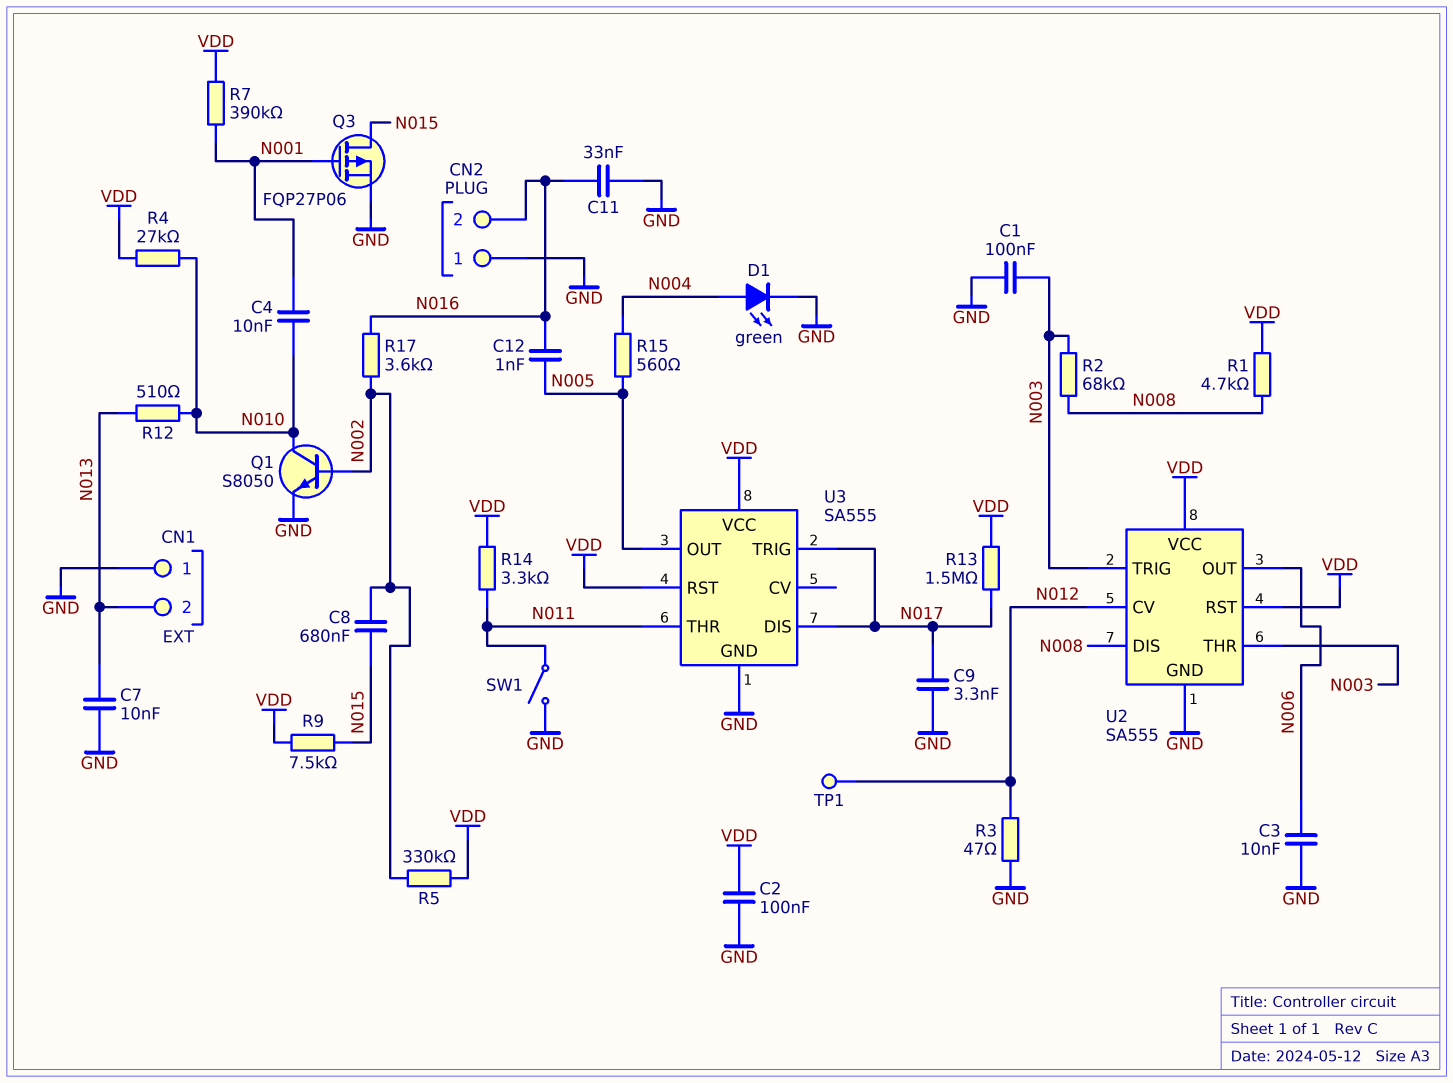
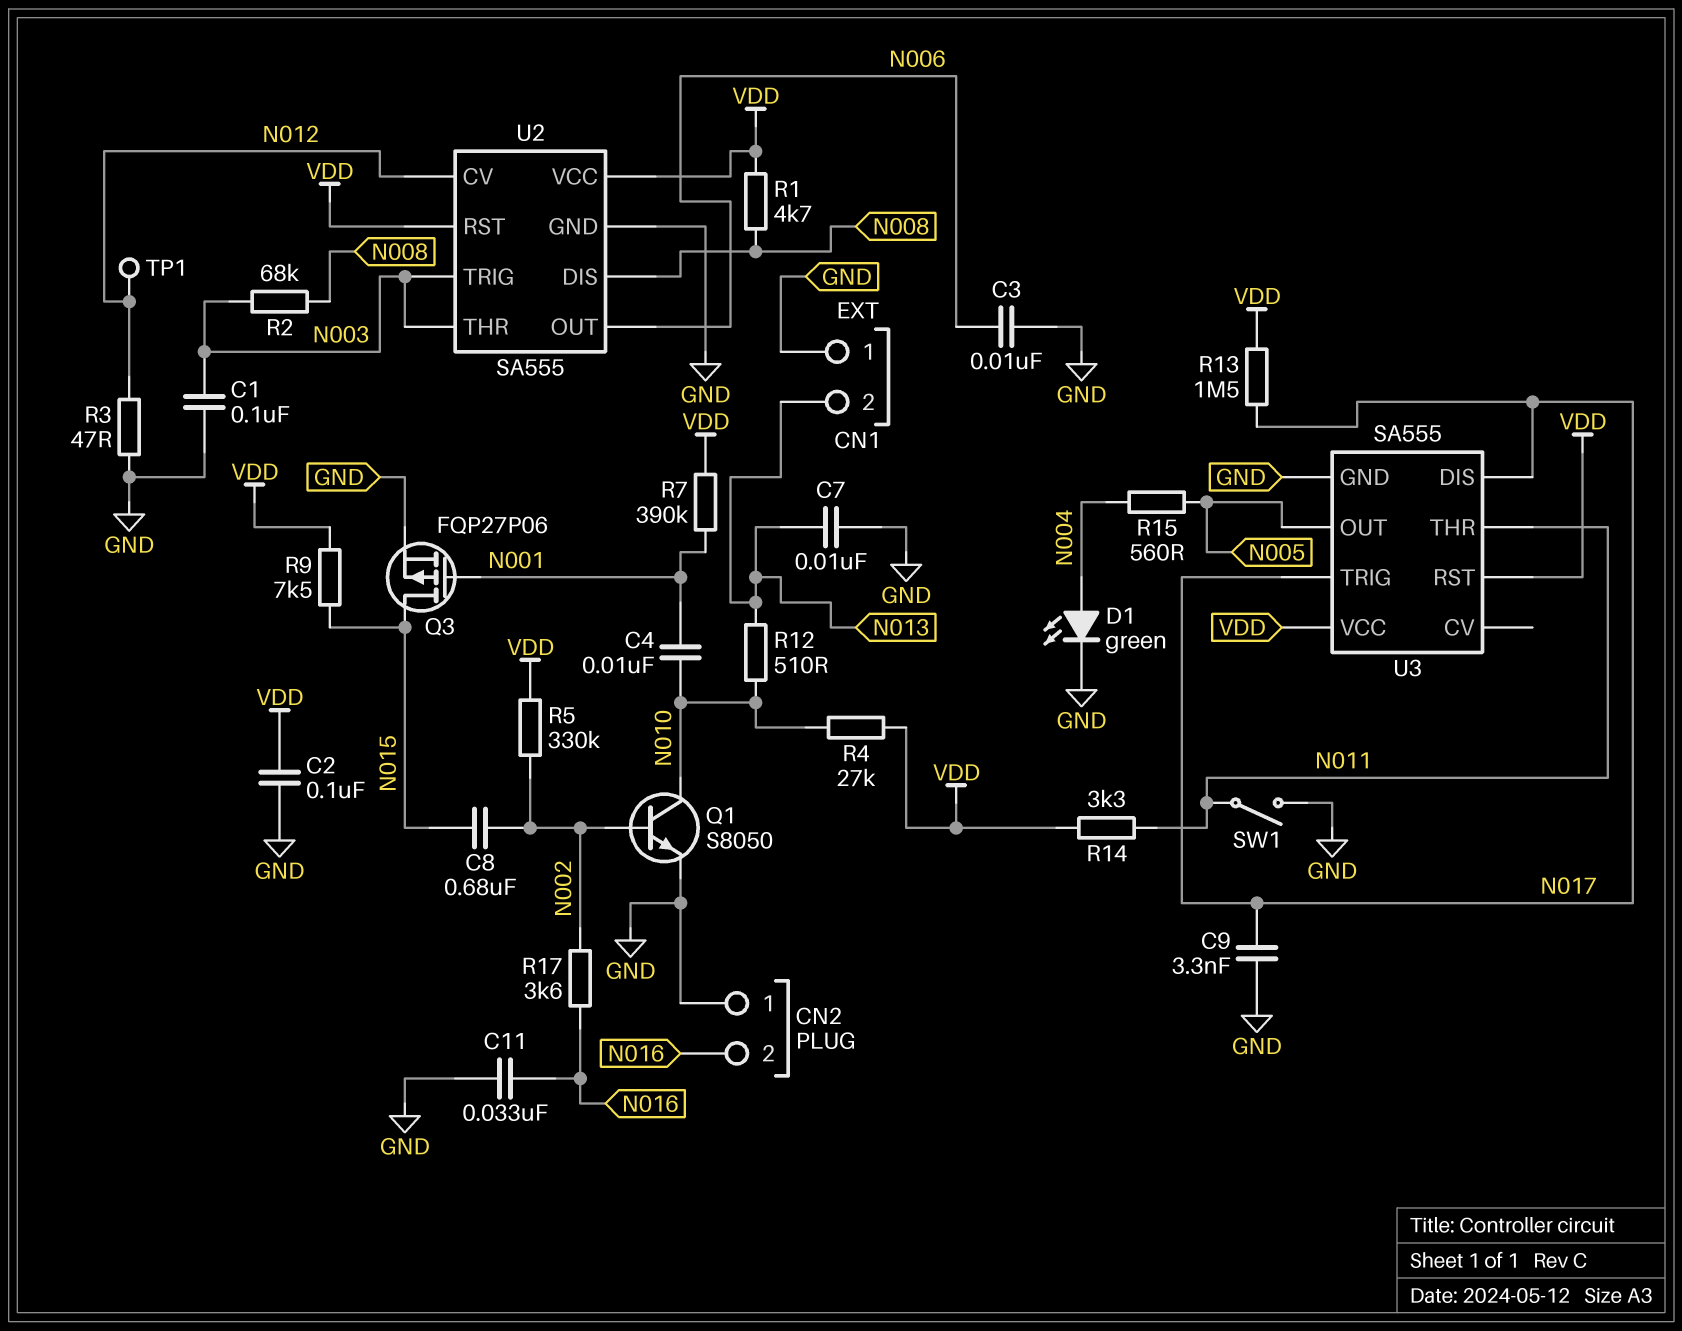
C12: 1nF (N005, N016) -> none

